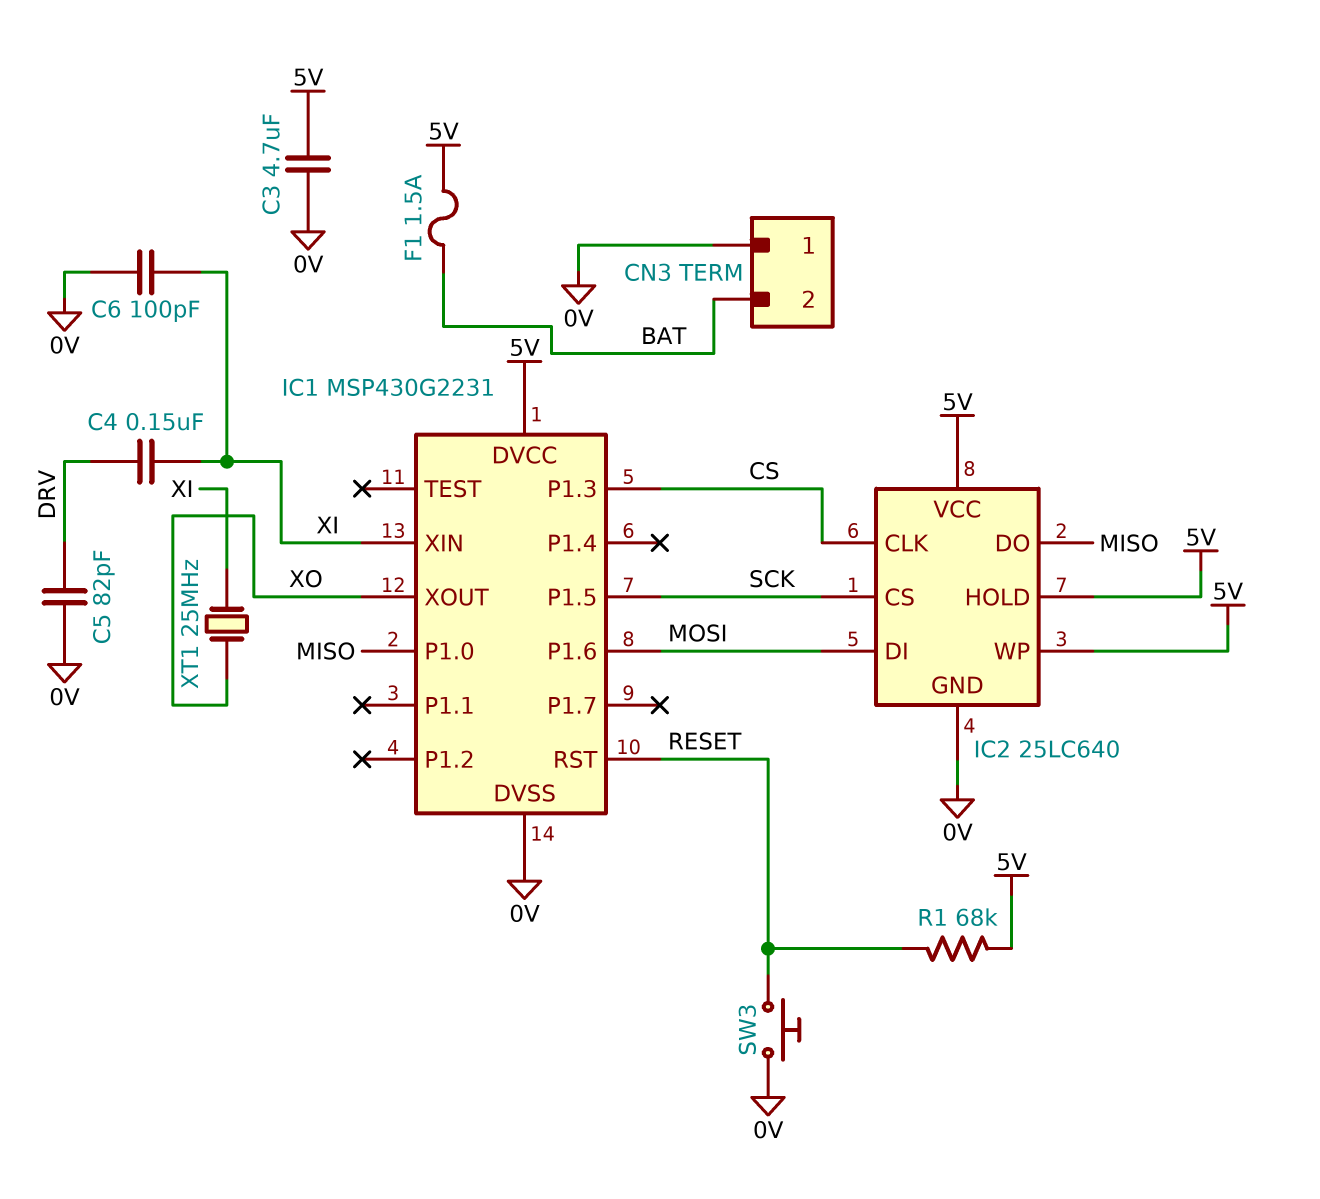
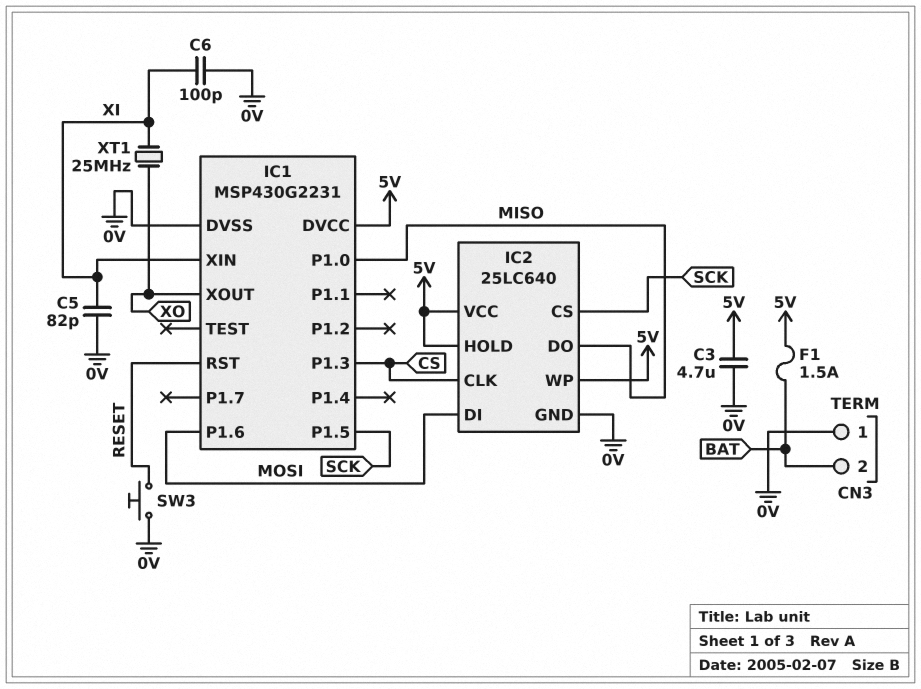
C4: 150nF (DRV, XI) -> none
C5: 82pF (0V, DRV) -> 82pF (0V, XI)
R1: 68k (5V, RESET) -> none

